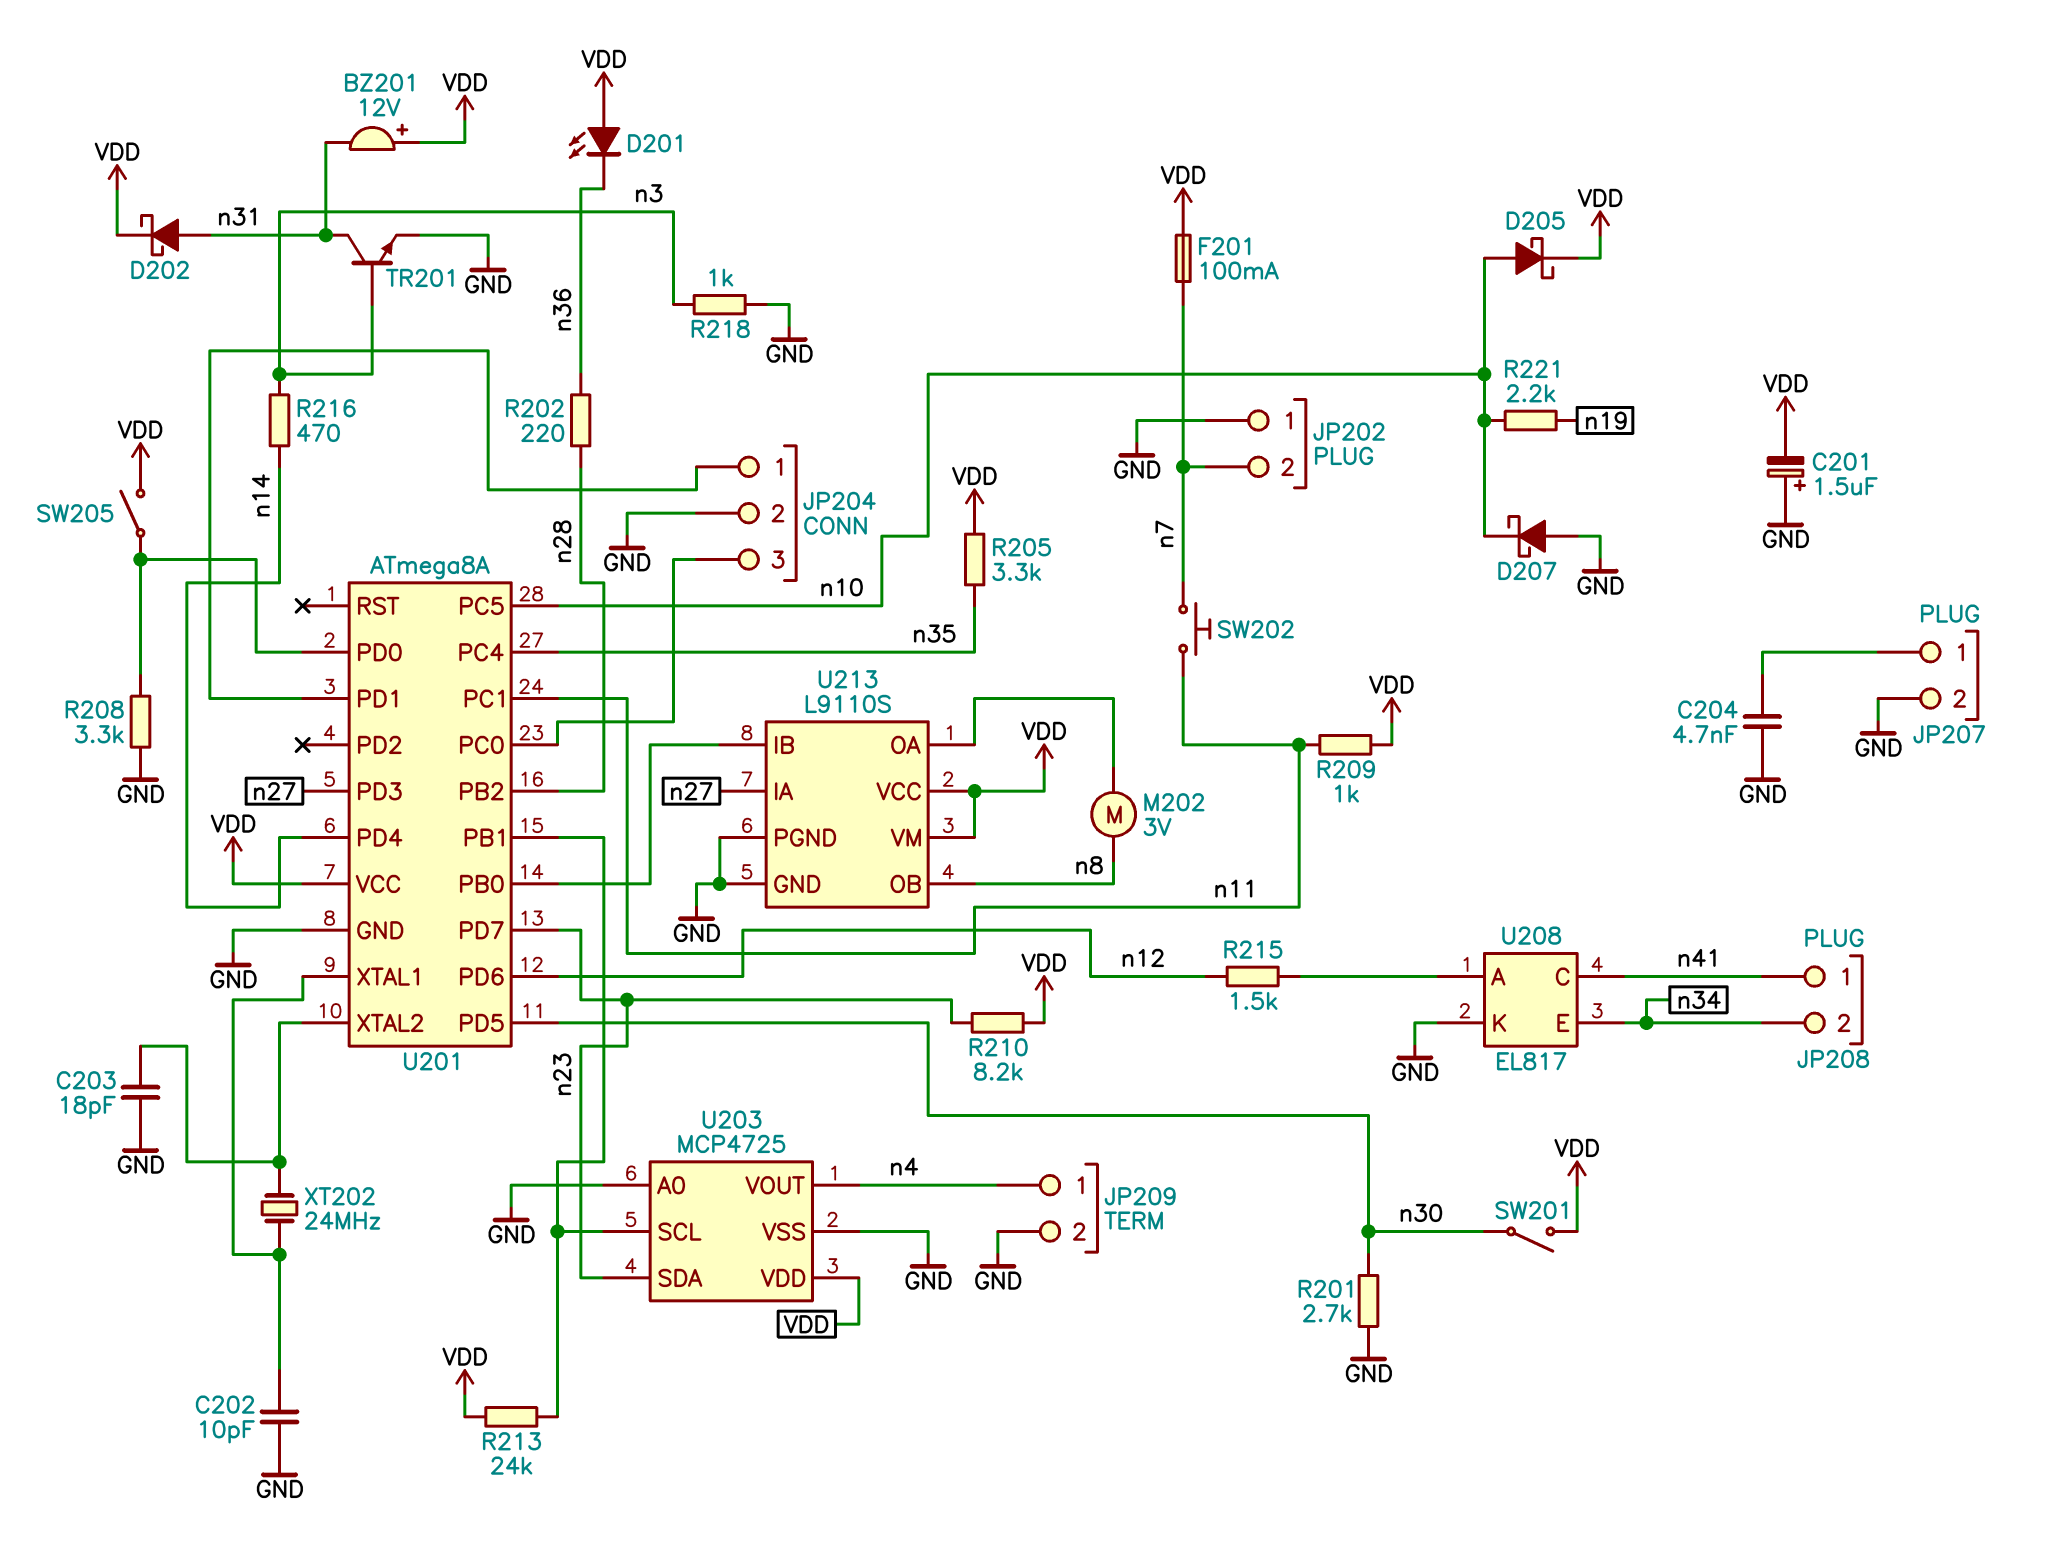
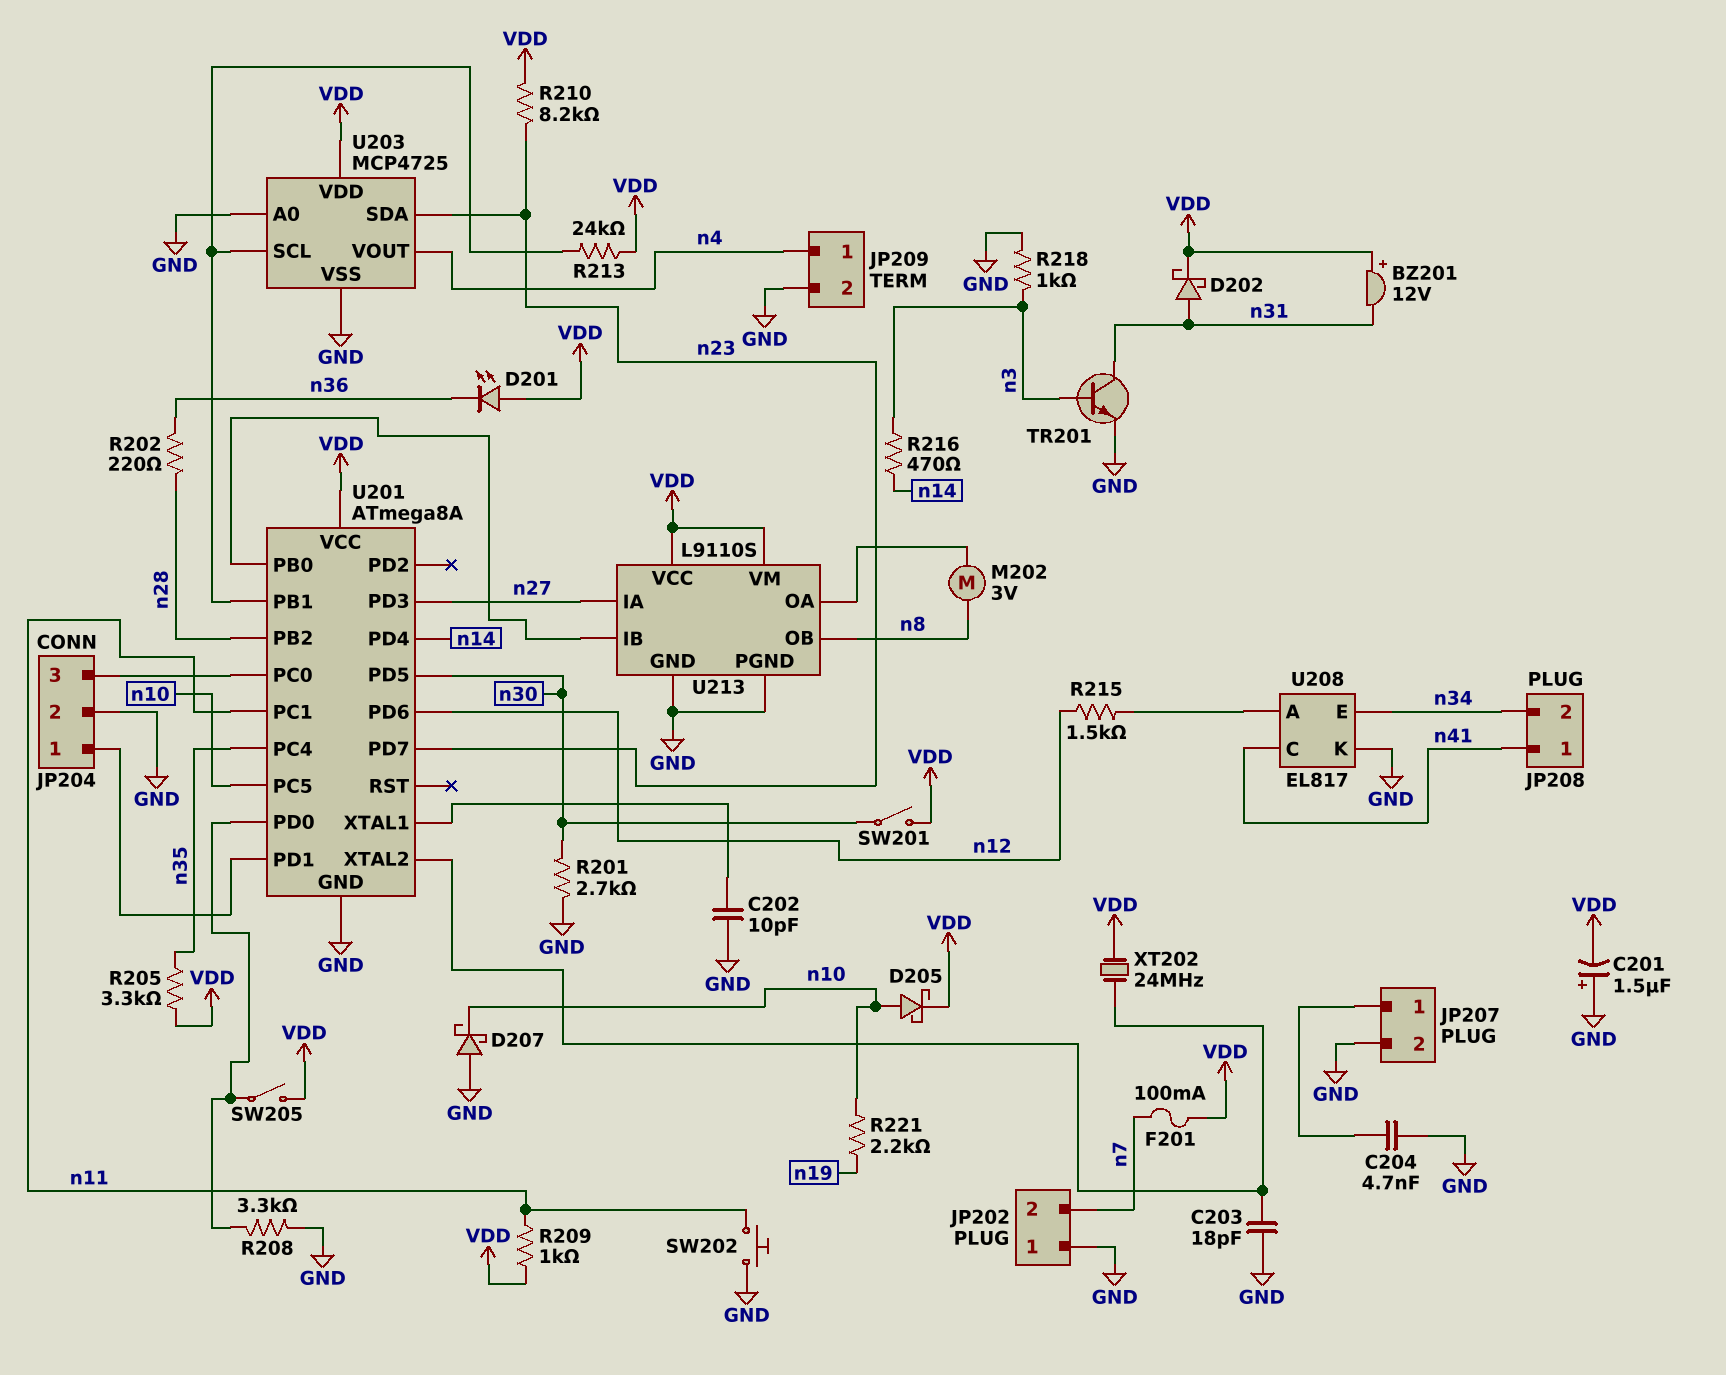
SW202: button (n7, n11) -> button (GND, n11)
XT202: 24MHz (U201/XTAL1, U201/XTAL2) -> 24MHz (U201/XTAL2, VDD)

